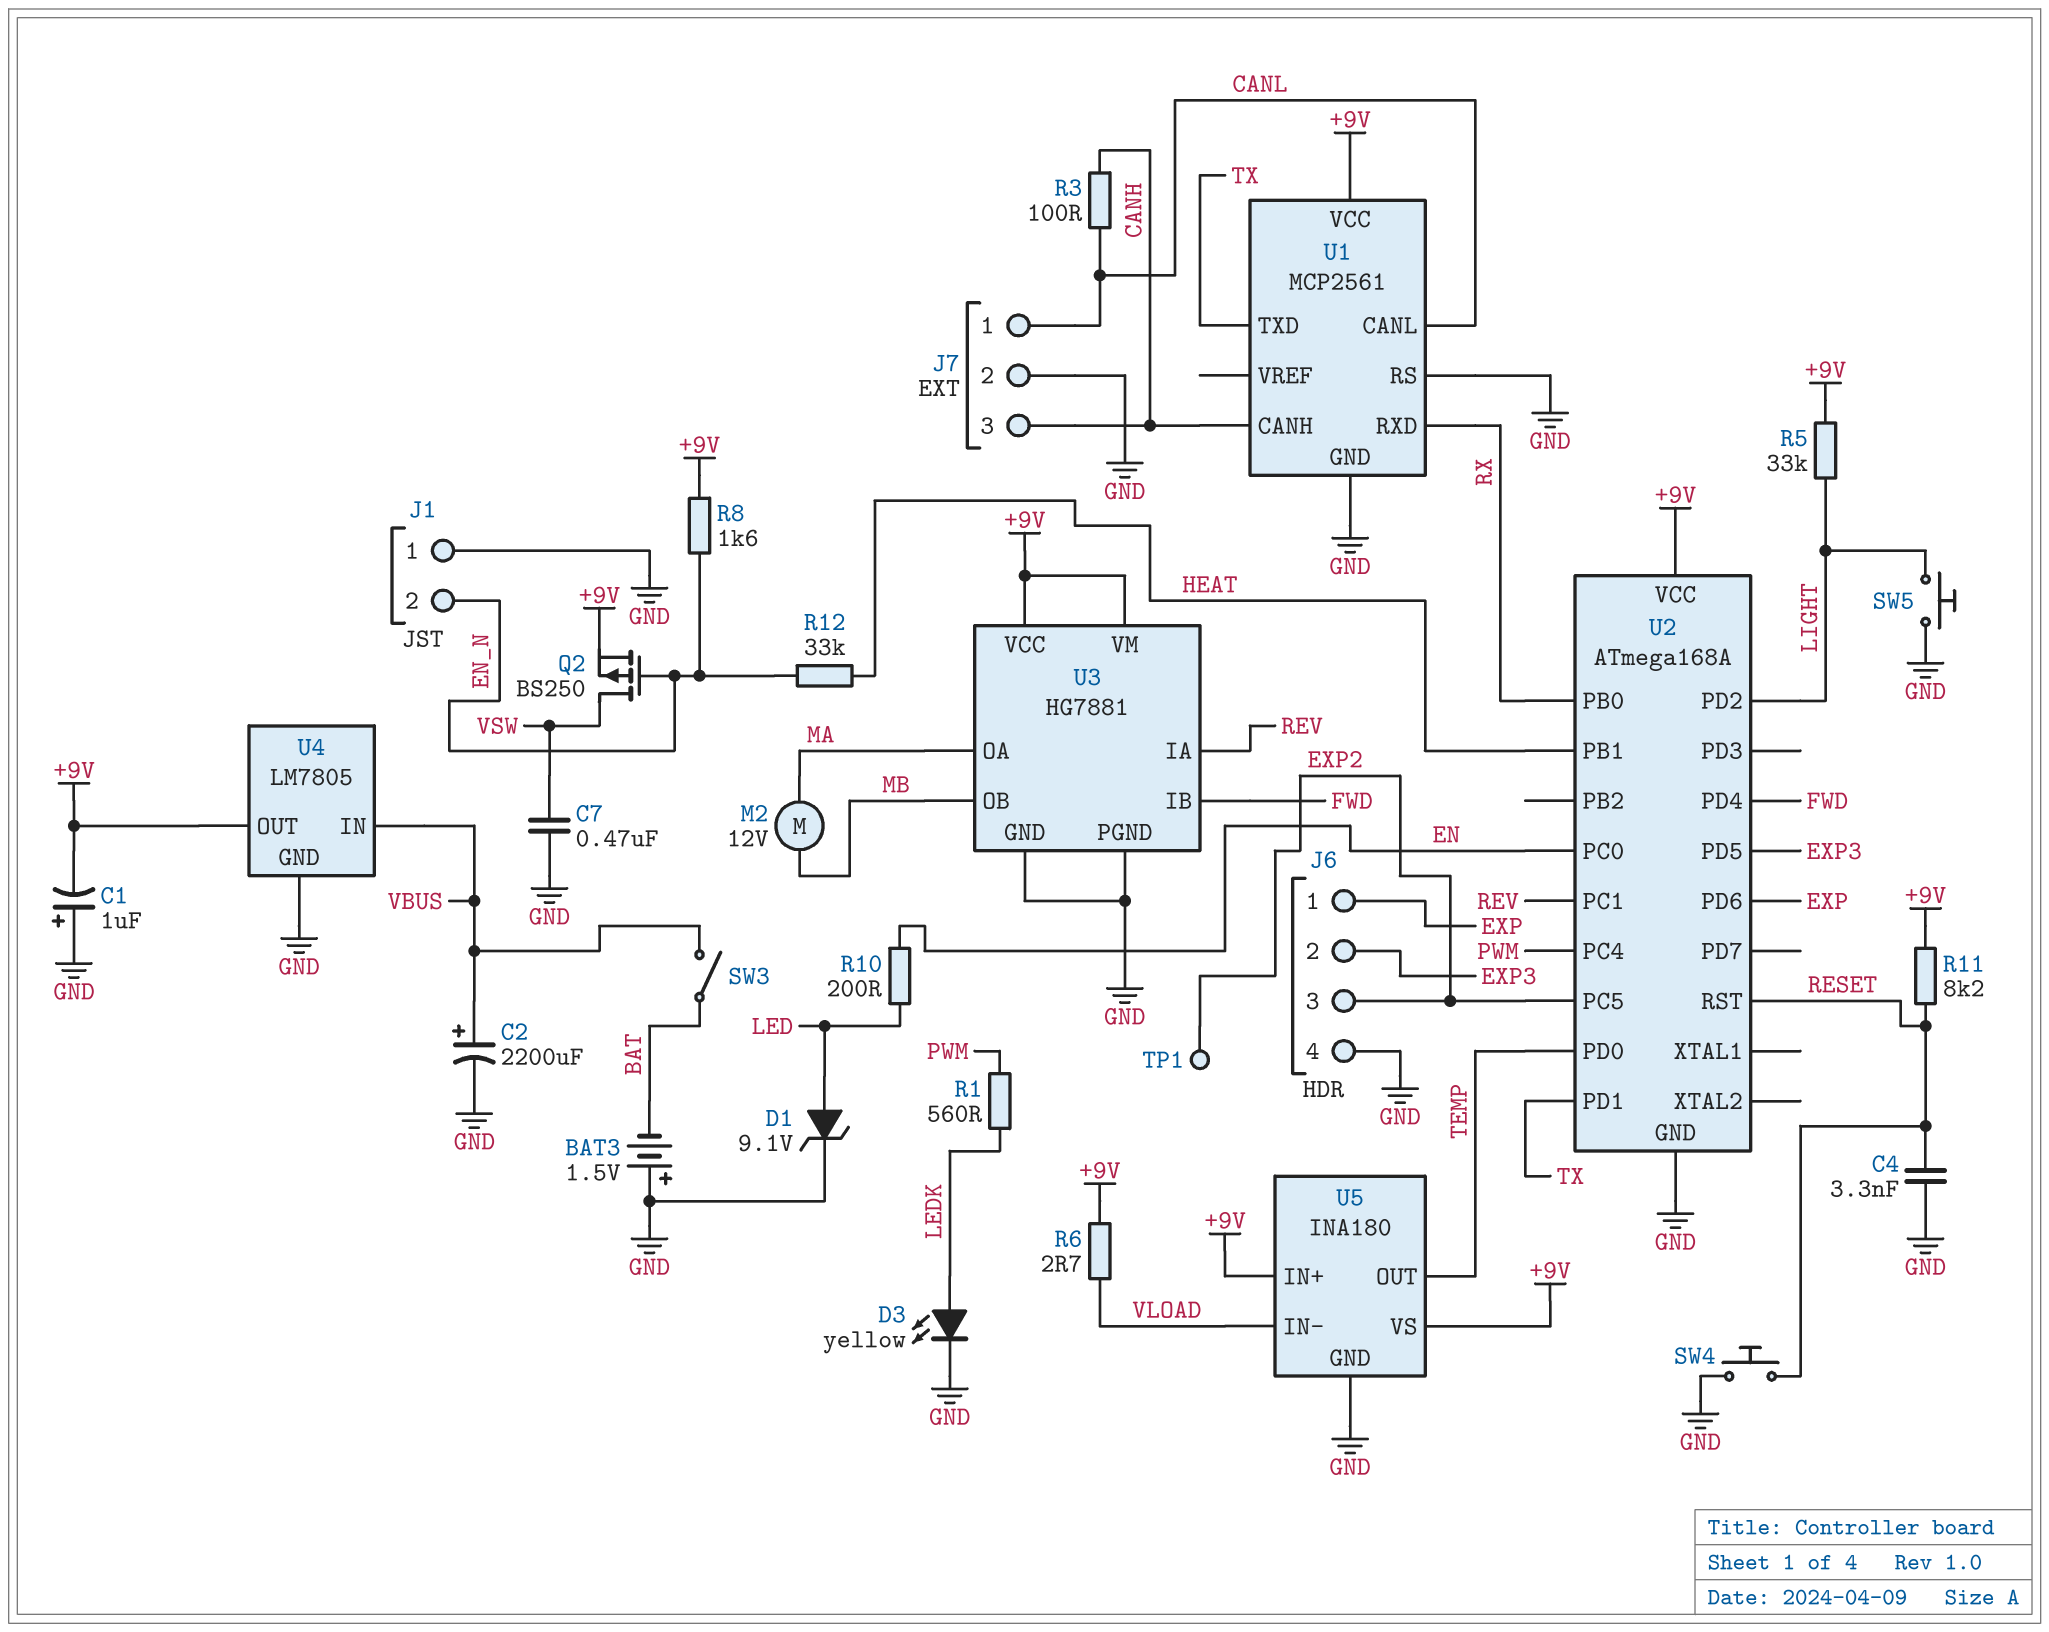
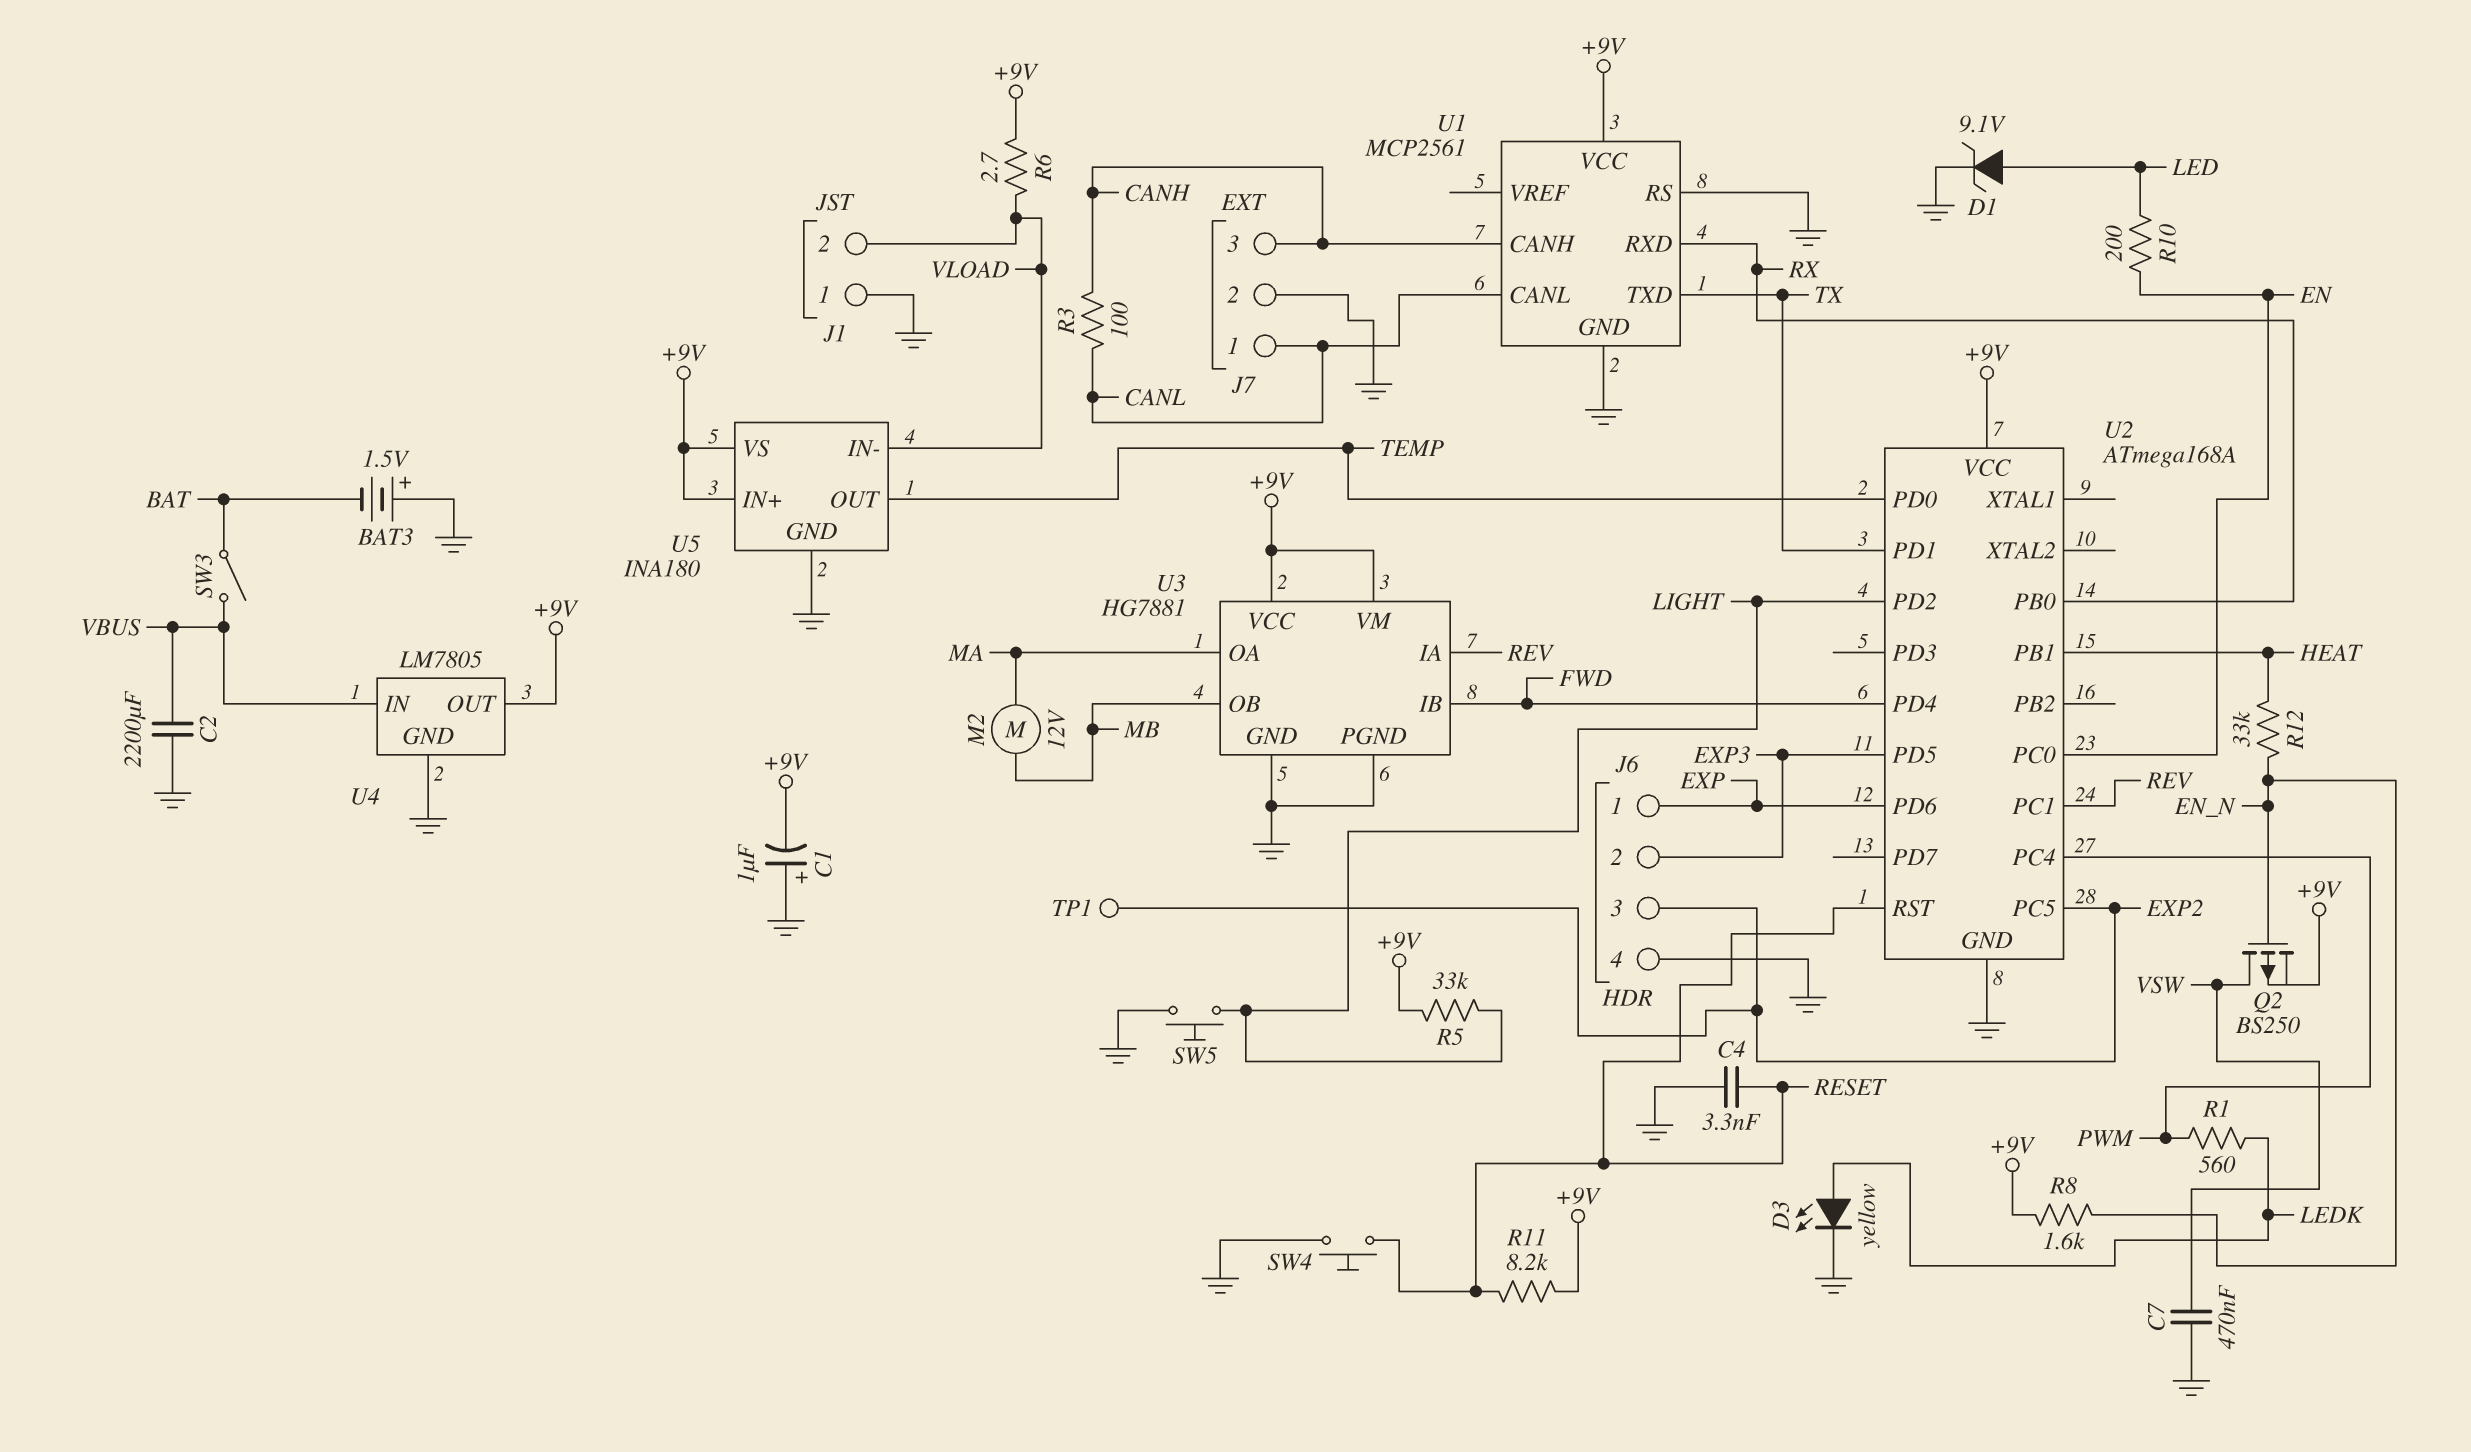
C2: 2200uF (plus VBUS, minus GND) -> 2200uF (GND, VBUS)
J1 pin 2: EN_N -> VLOAD

